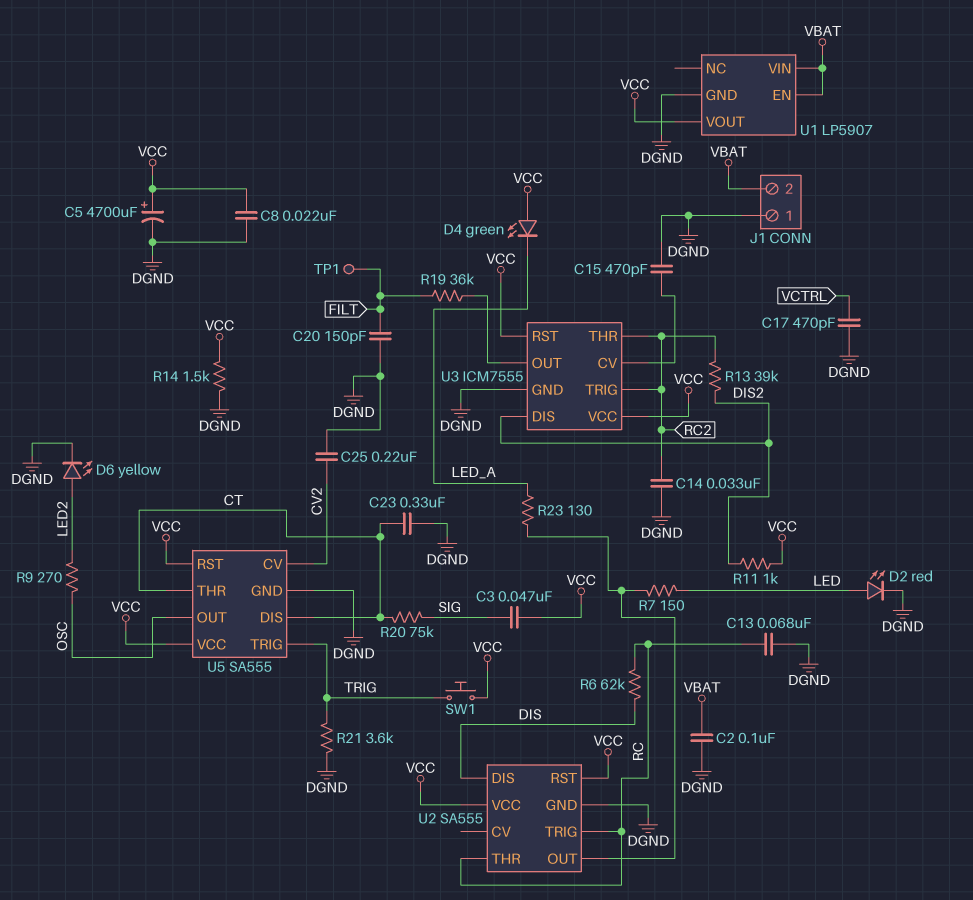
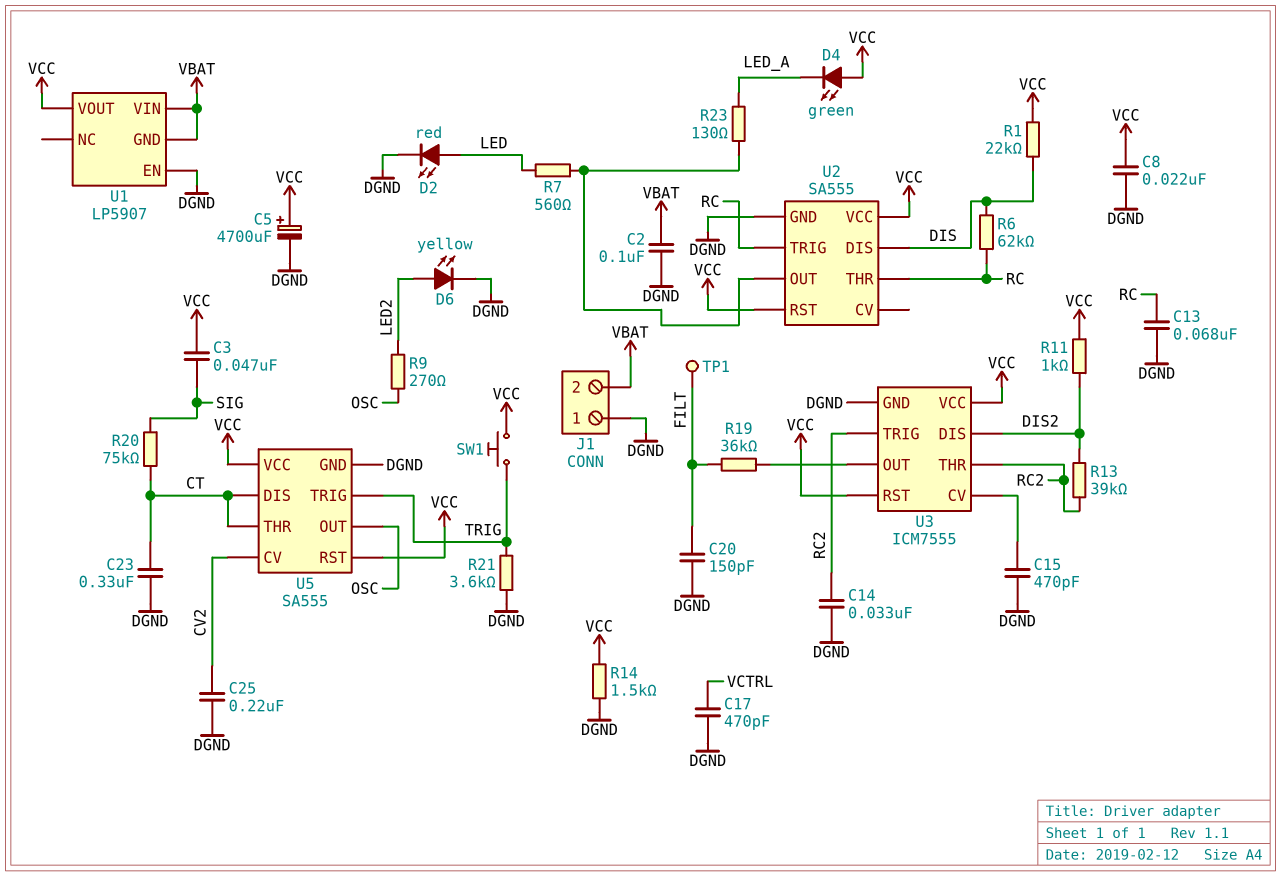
R1: none -> 22k (DIS, VCC)
R7: 150 (LED, U2/OUT) -> 560 (LED, U2/OUT)
U1 pin EN: VBAT -> DGND
U1 pin GND: DGND -> VBAT

